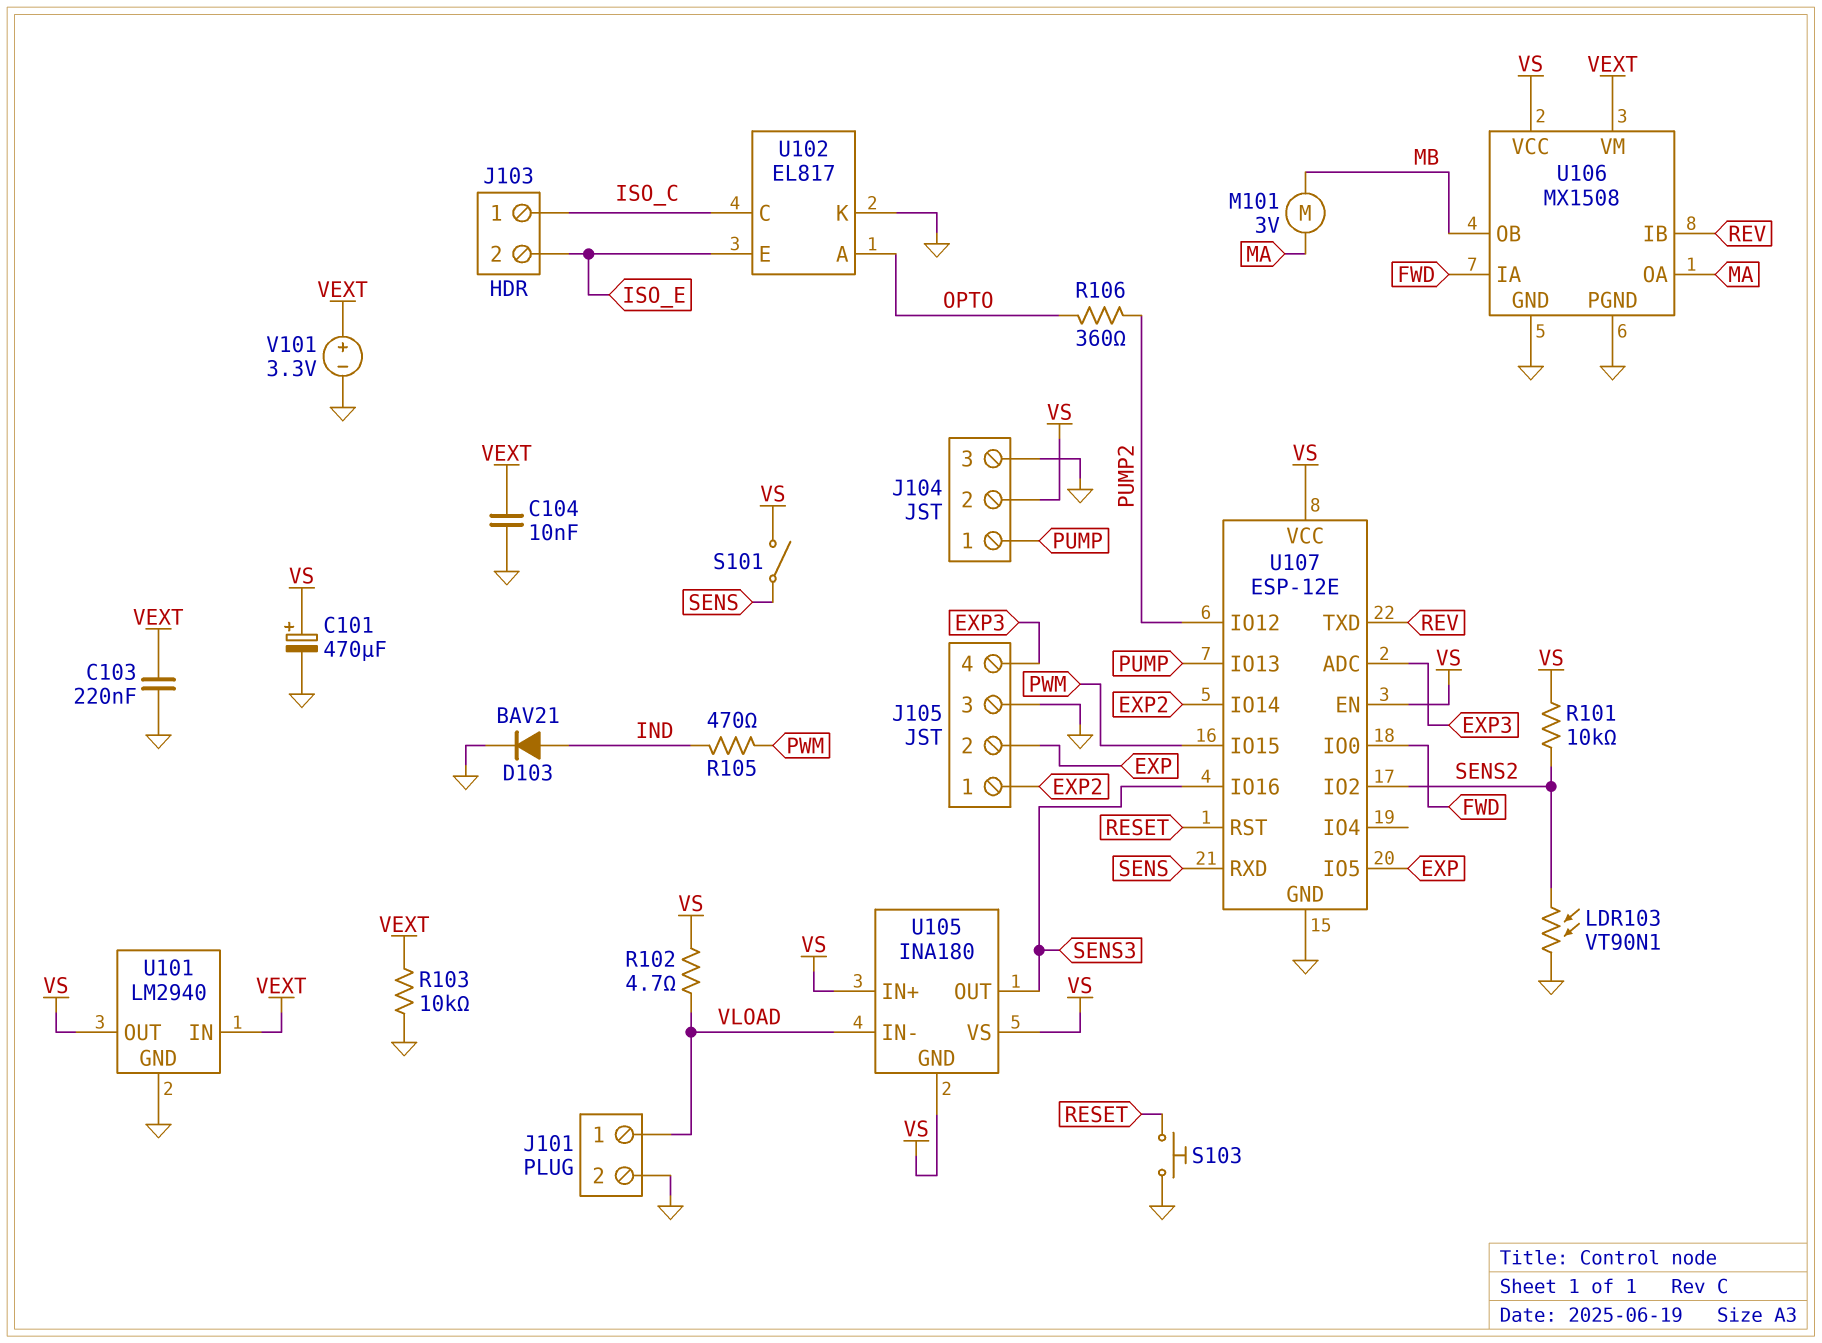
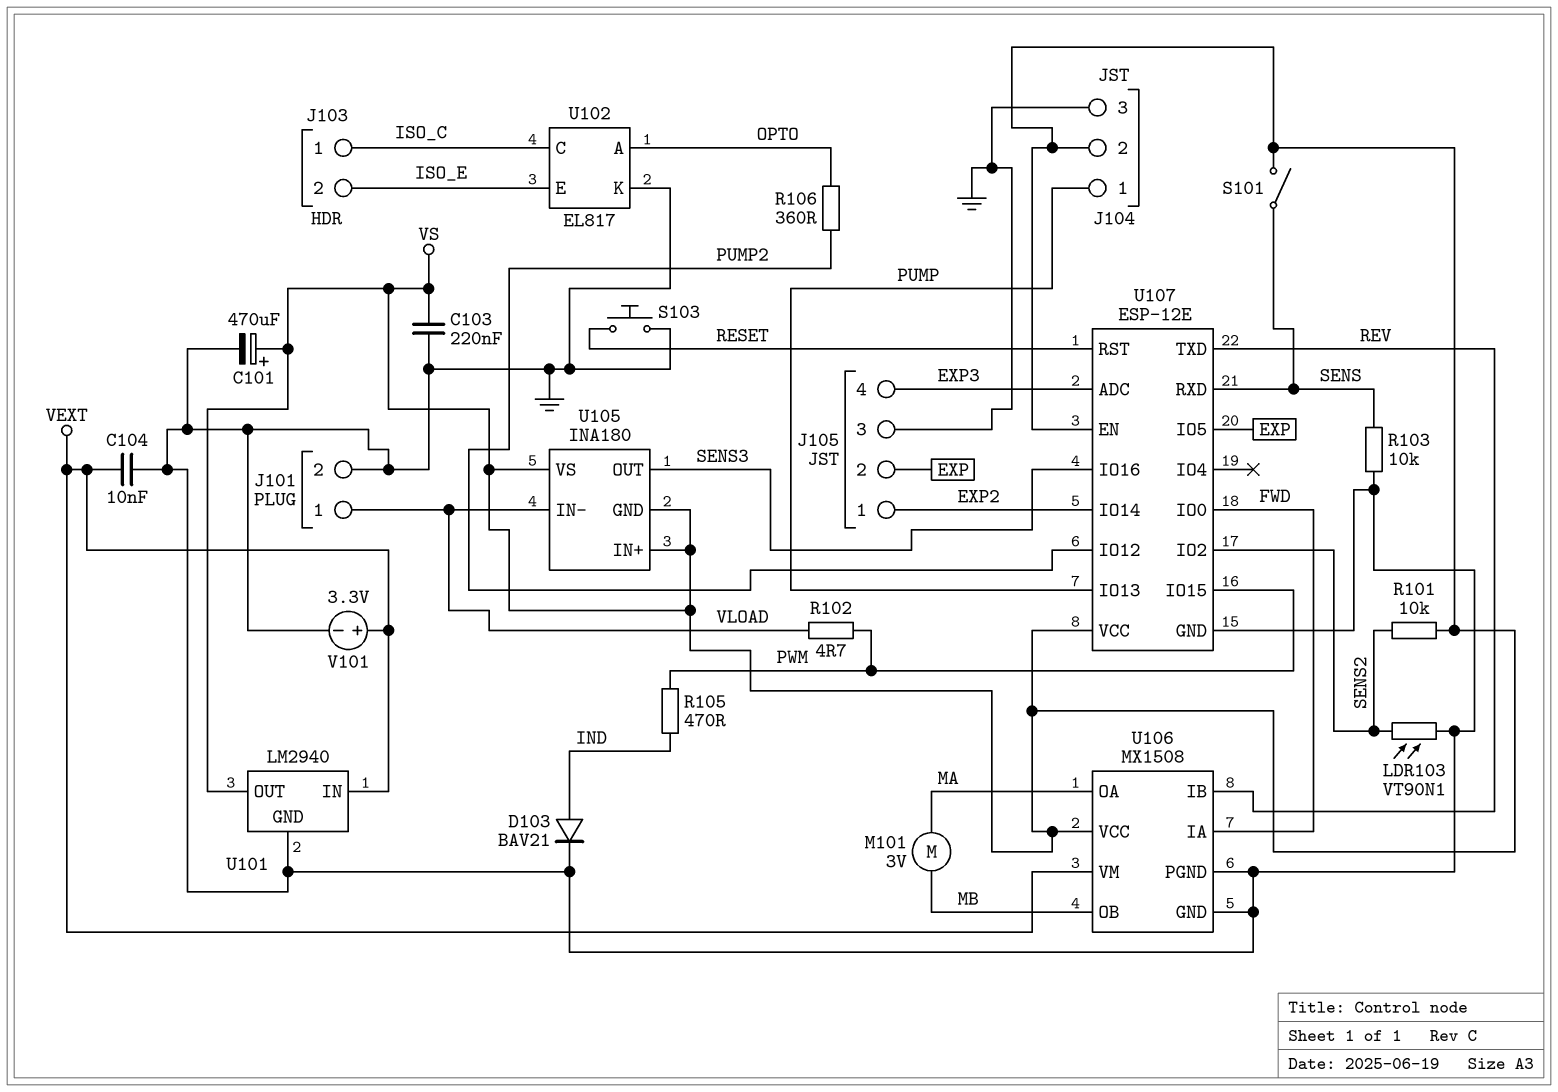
C103: 220nF (GND, VEXT) -> 220nF (GND, VS)
R102: 4.7 (VLOAD, VS) -> 4.7 (PWM, VLOAD)
R103: 10k (GND, VEXT) -> 10k (GND, SENS)

